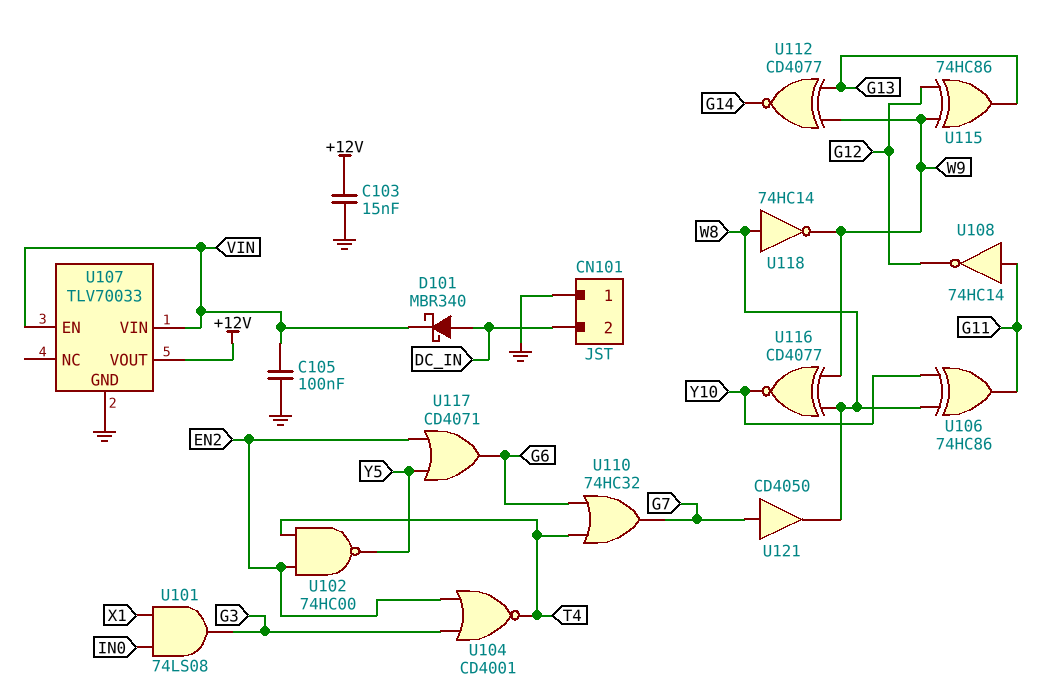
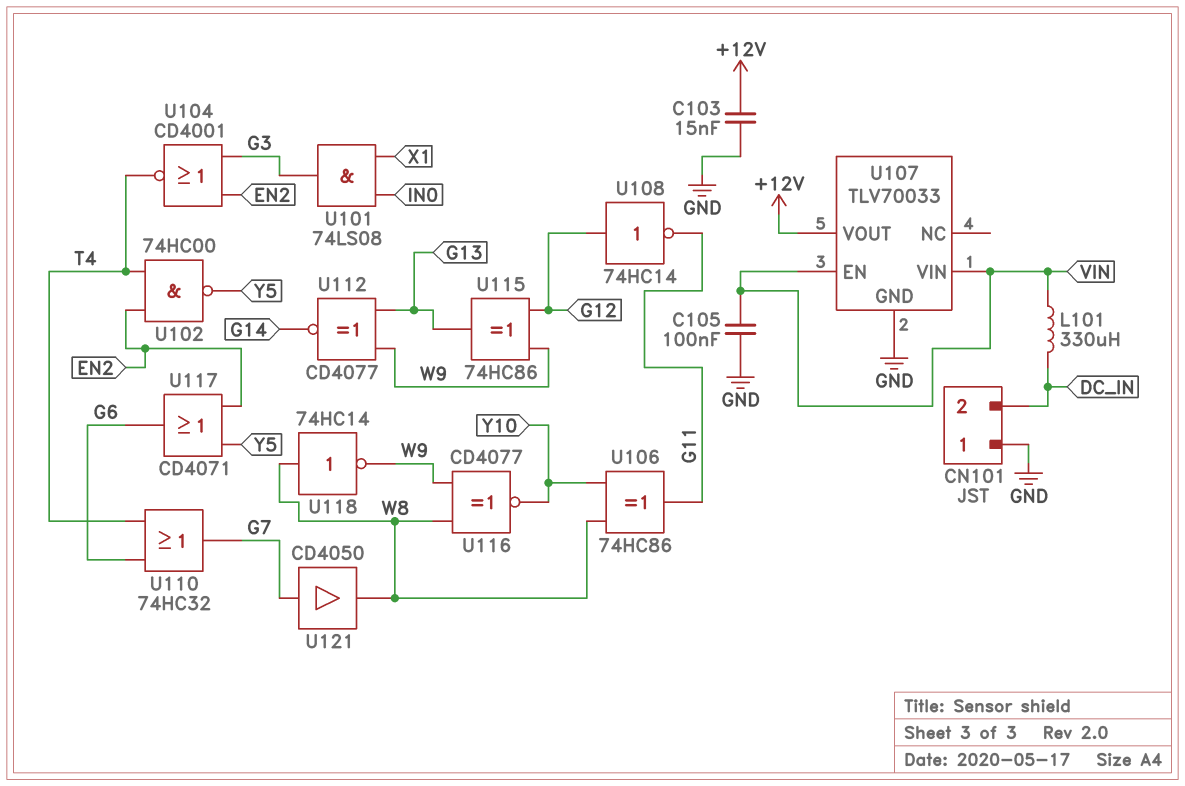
D101: schottky MBR340 (A DC_IN, K VIN) -> none
L101: none -> 330uH (DC_IN, VIN)
U108: NOT 74HC14 (in G11, out G12) -> NOT 74HC14 (in G12, out G11)

